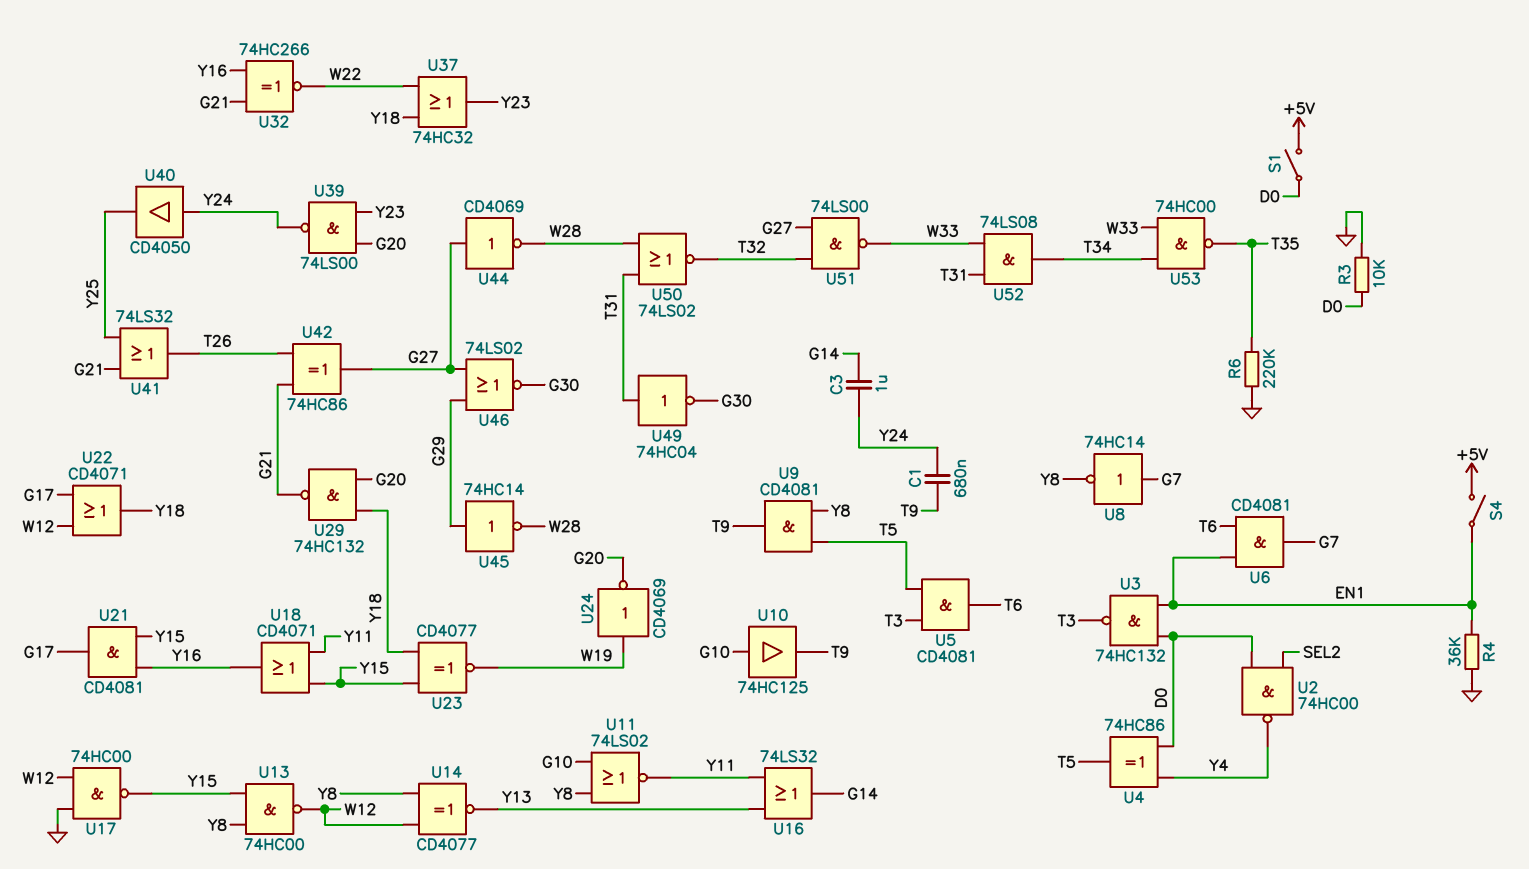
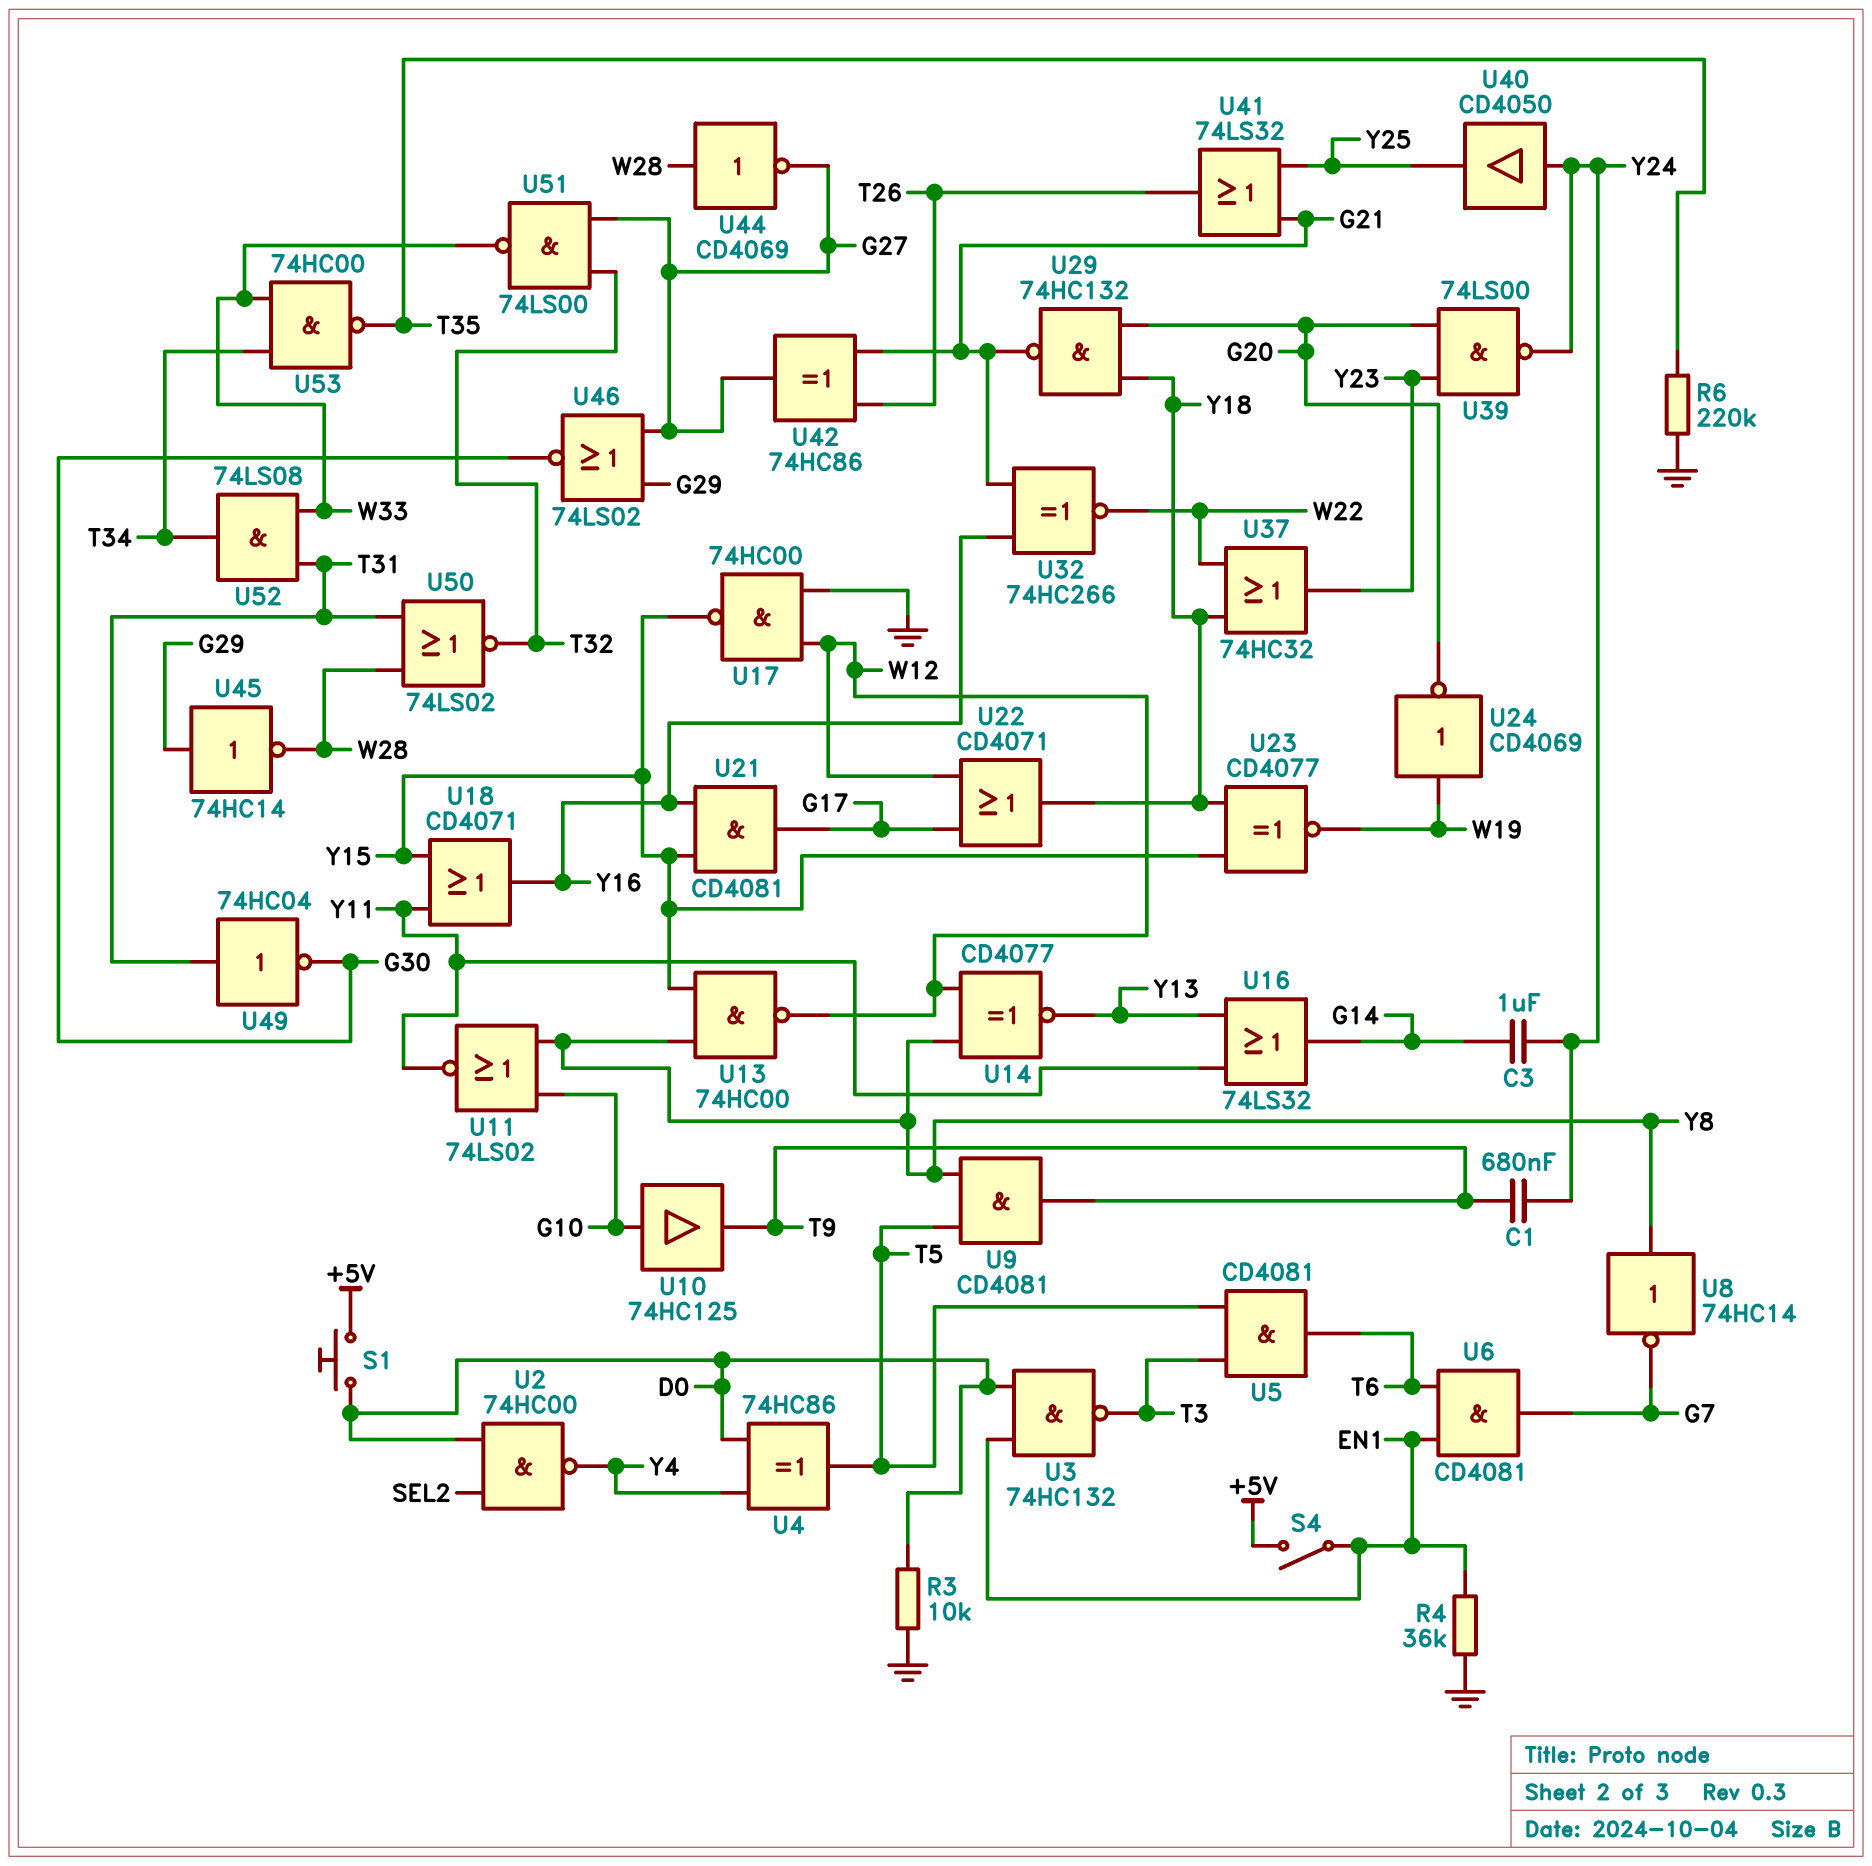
S1: switch (+5V, D0) -> button (+5V, D0)
U8: NOT 74HC14 (in G7, out Y8) -> NOT 74HC14 (in Y8, out G7)
U44: NOT CD4069 (in G27, out W28) -> NOT CD4069 (in W28, out G27)

